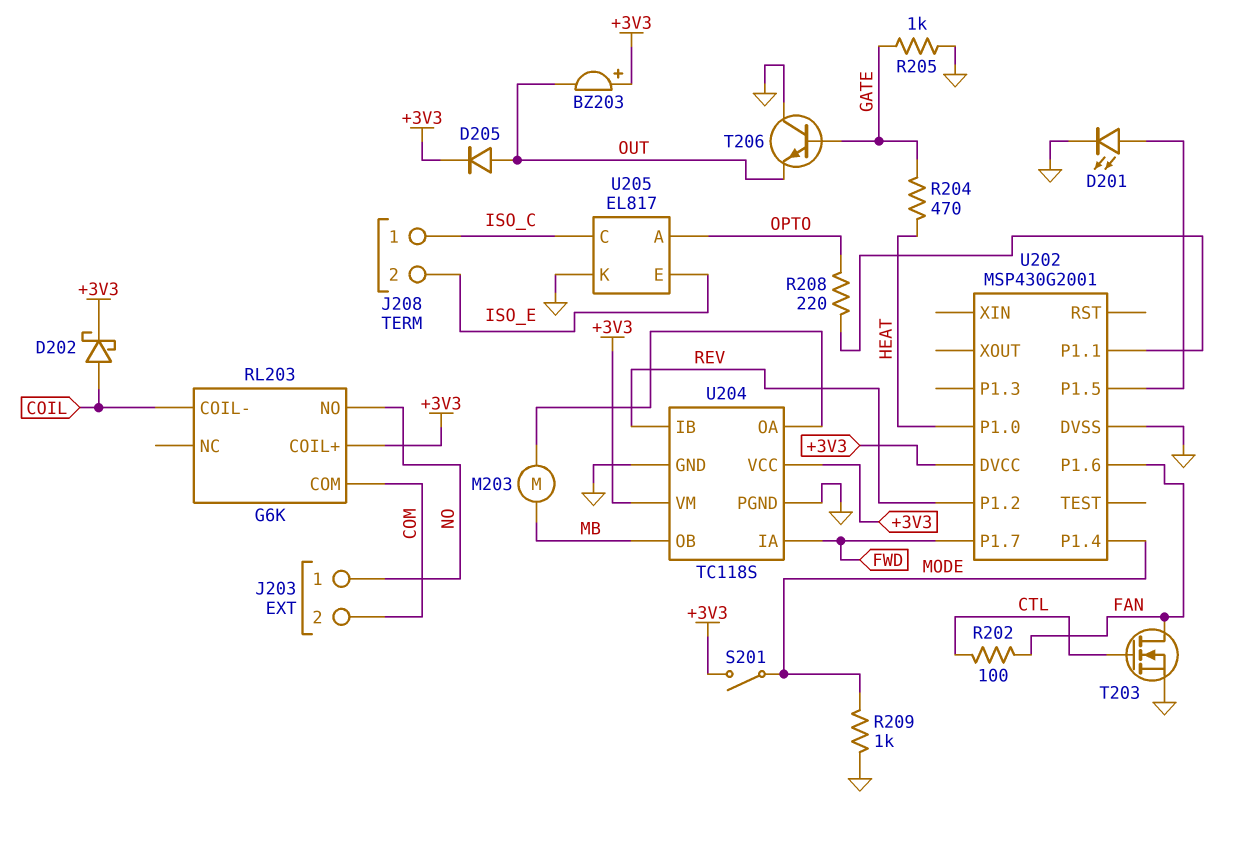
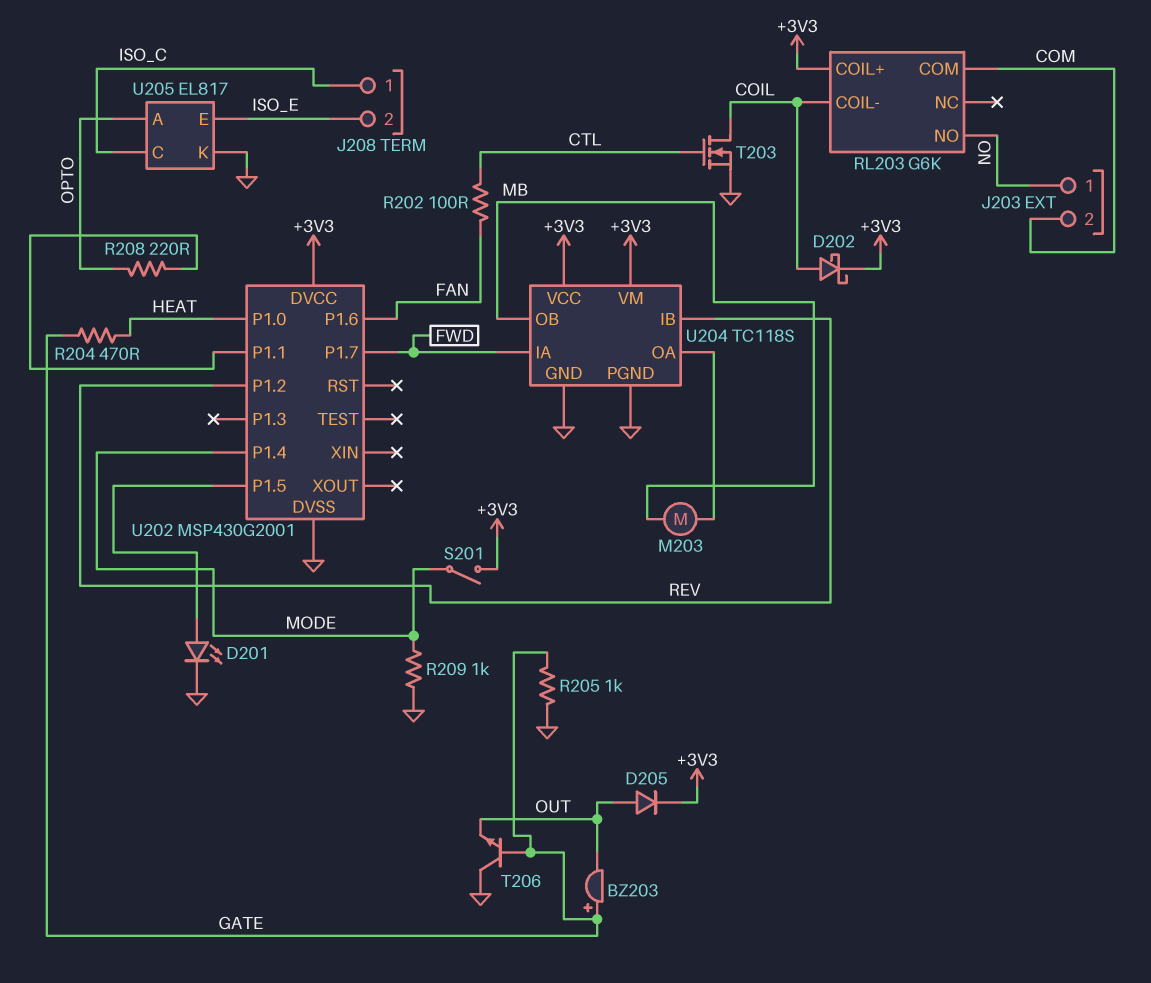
BZ203: buzzer (plus +3V3, minus OUT) -> buzzer (plus GATE, minus OUT)
T203: NMOS (G CTL, D FAN, S GND) -> NMOS (G CTL, D COIL, S GND)

